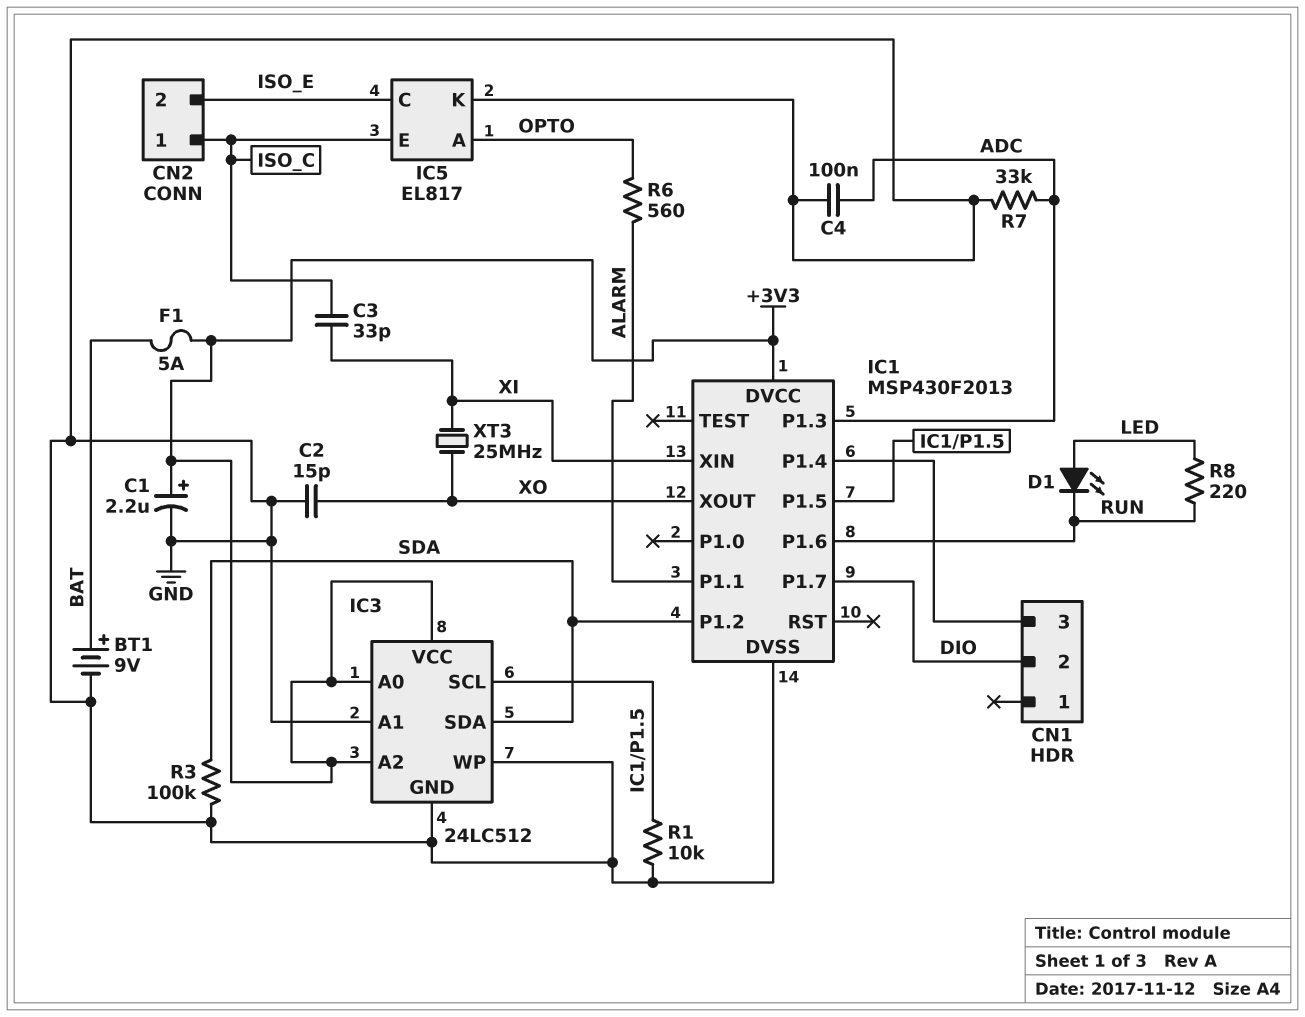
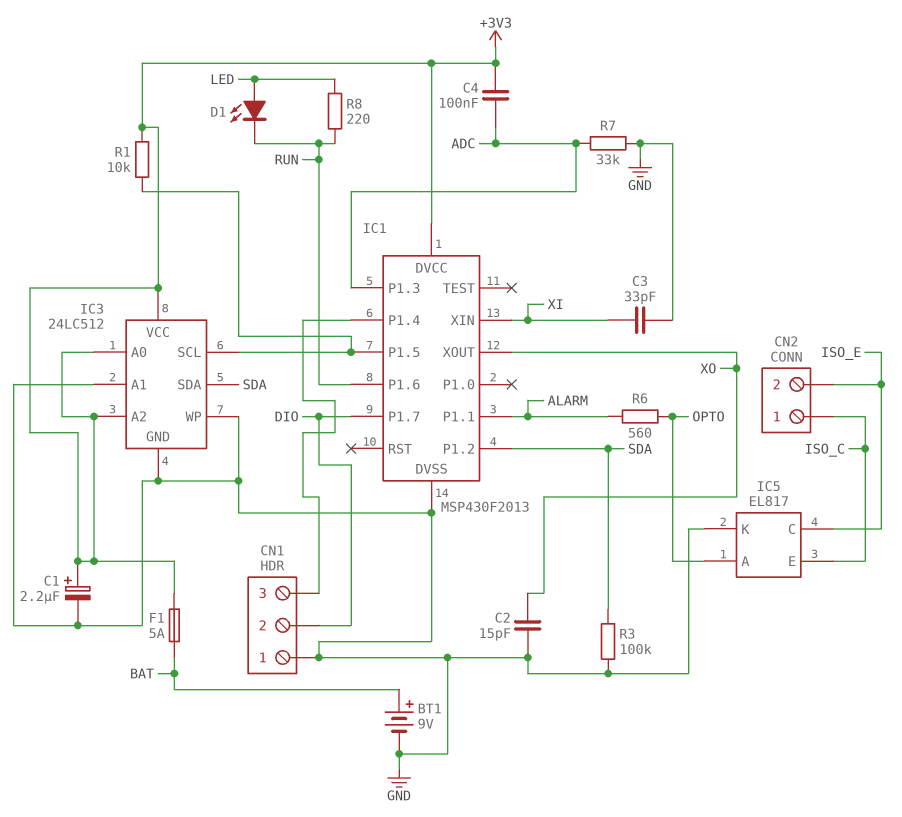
C3: 33pF (ISO_C, XI) -> 33pF (GND, XI)
C4: 100nF (ADC, GND) -> 100nF (+3V3, ADC)
CN1 pin 1: none -> GND
R1: 10k (GND, IC1/P1.5) -> 10k (+3V3, IC1/P1.5)
XT3: 25MHz (XI, XO) -> none

